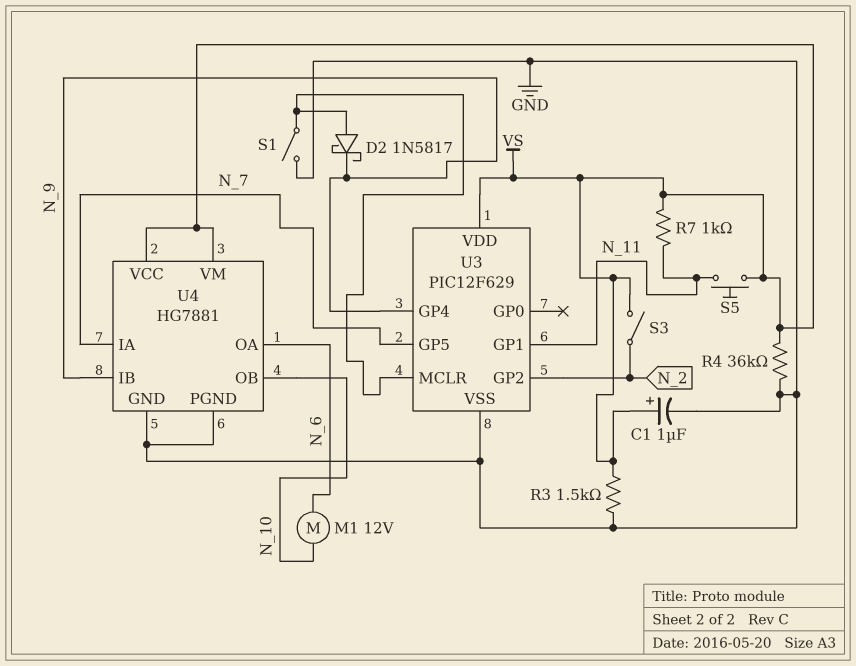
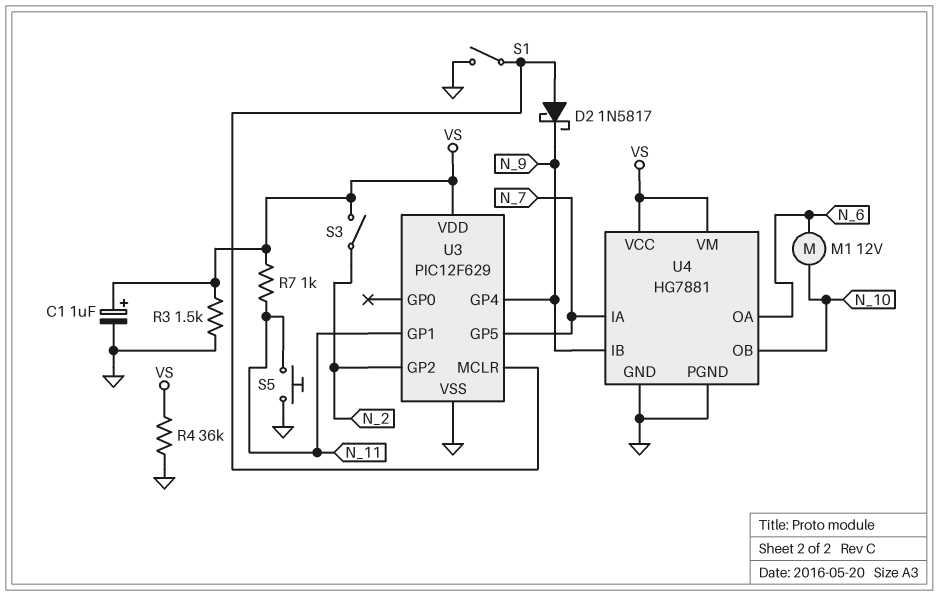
S5: button (N_11, VS) -> button (GND, N_11)

